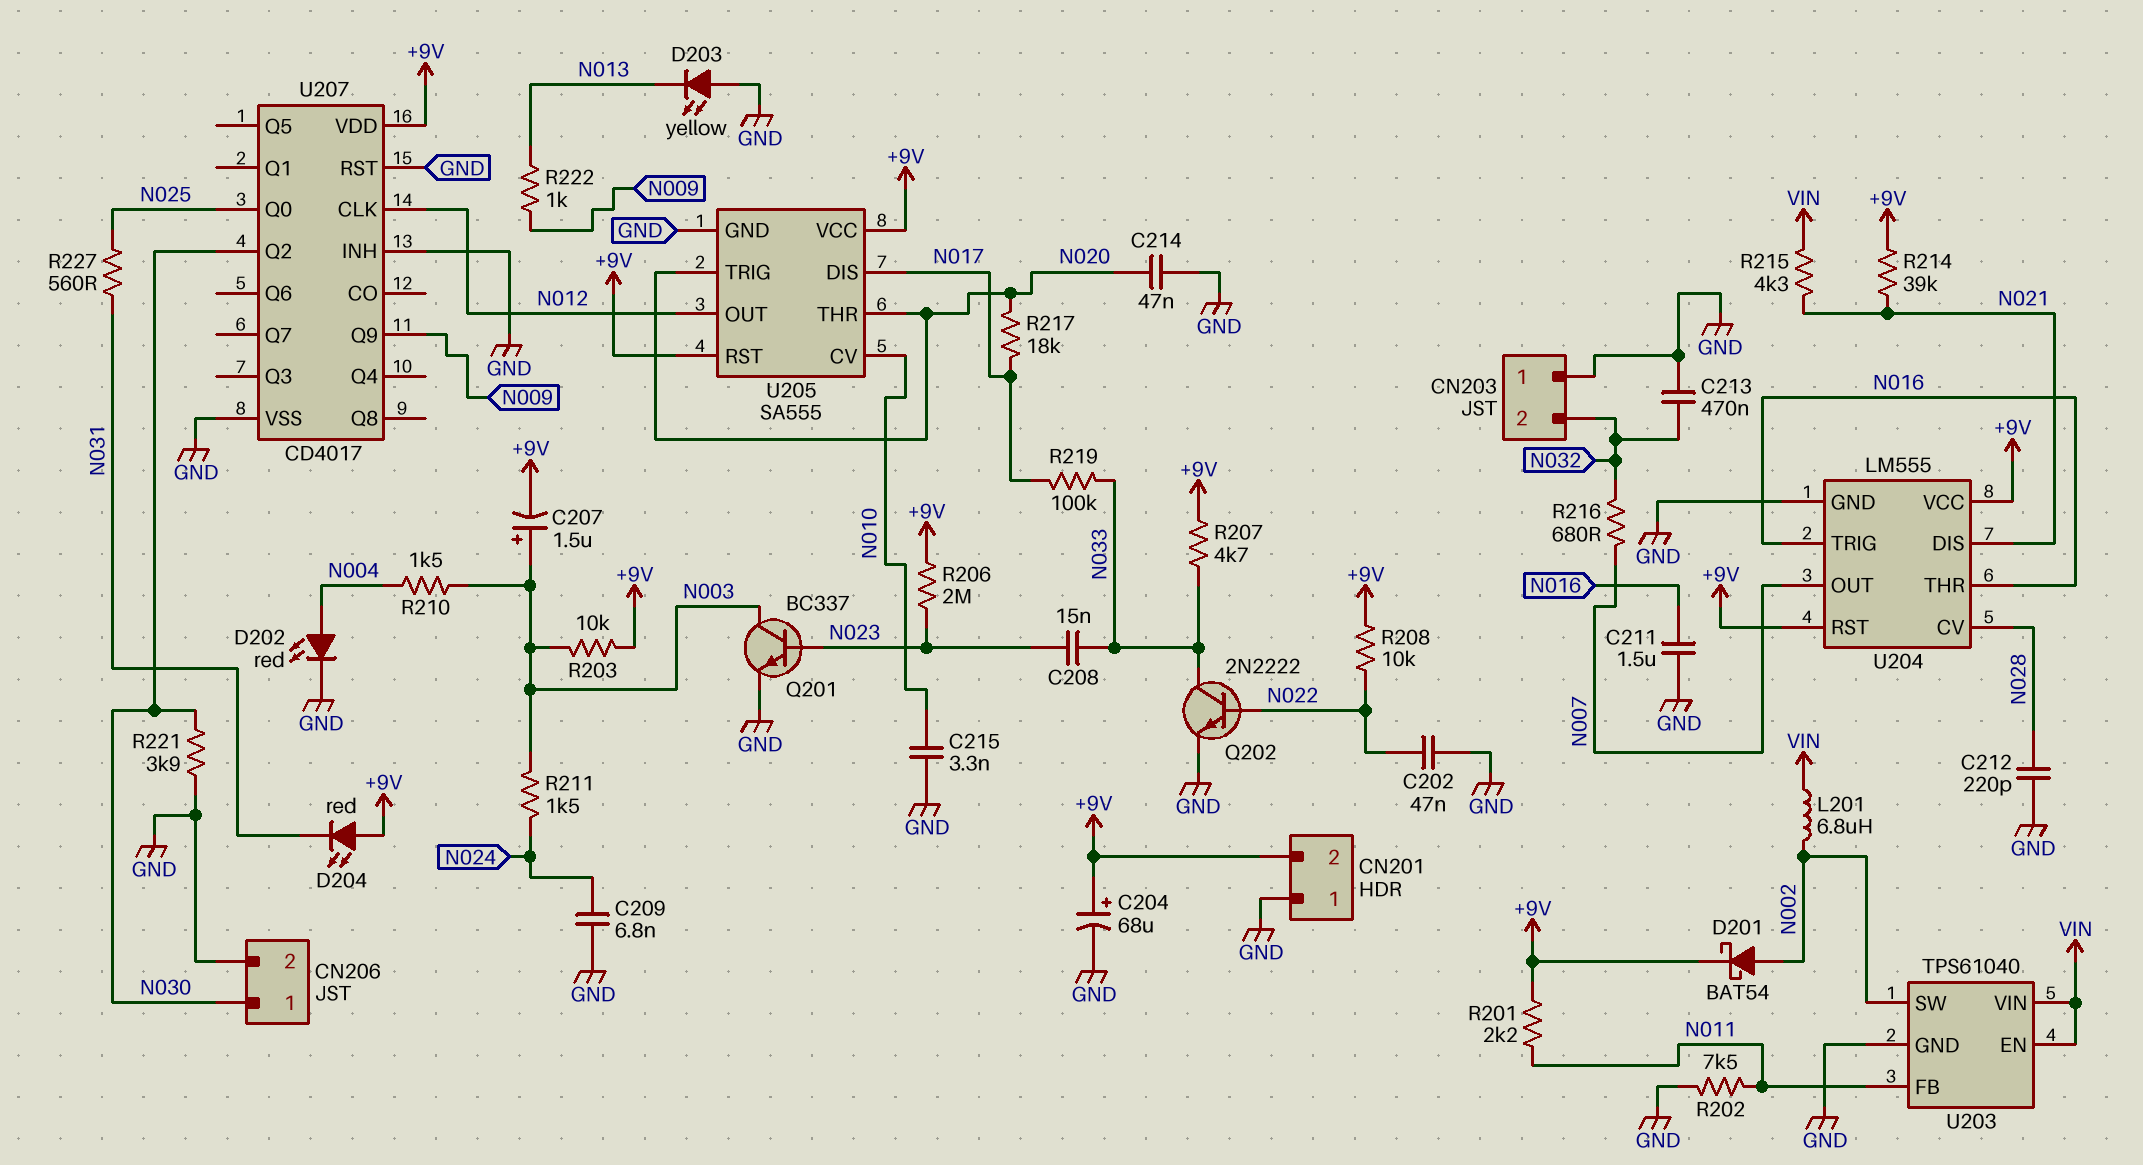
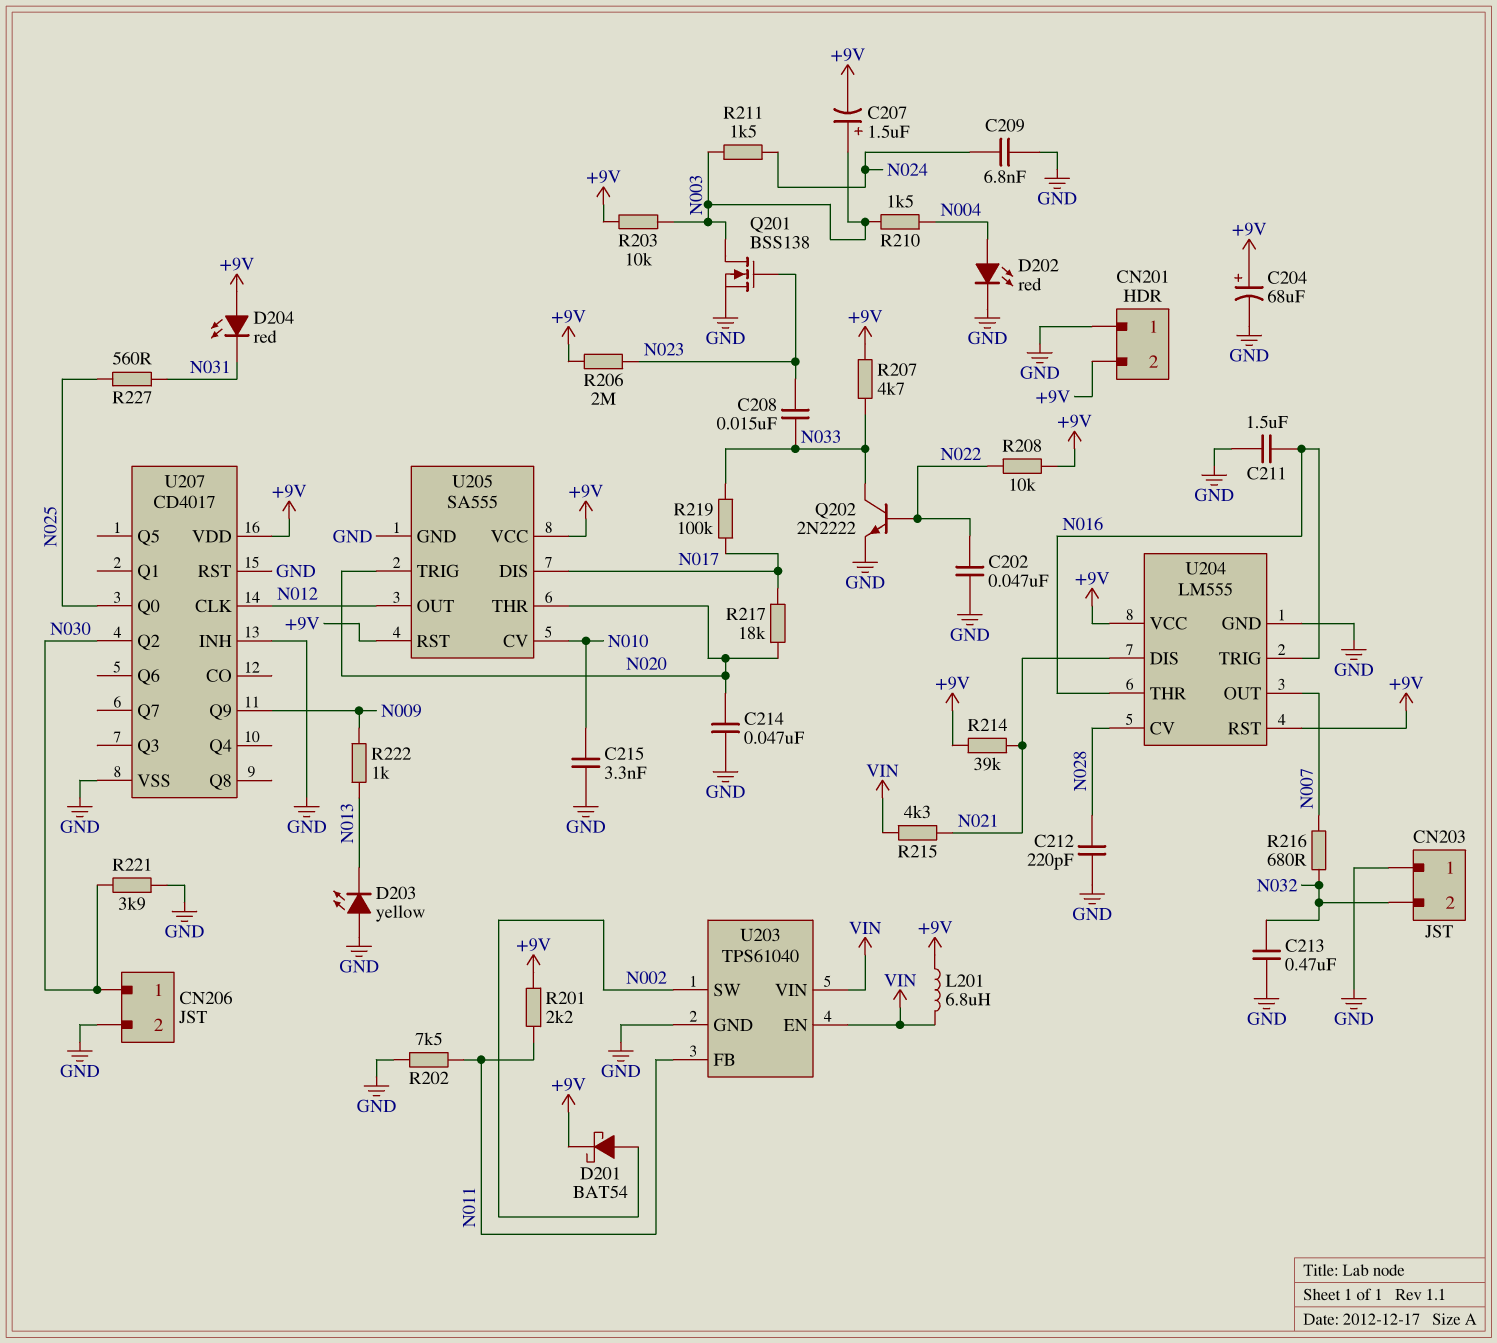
L201: 6.8uH (N002, VIN) -> 6.8uH (+9V, VIN)
Q201: NPN BC337 (B N023, C N003, E GND) -> NMOS BSS138 (G N023, D N003, S GND)

